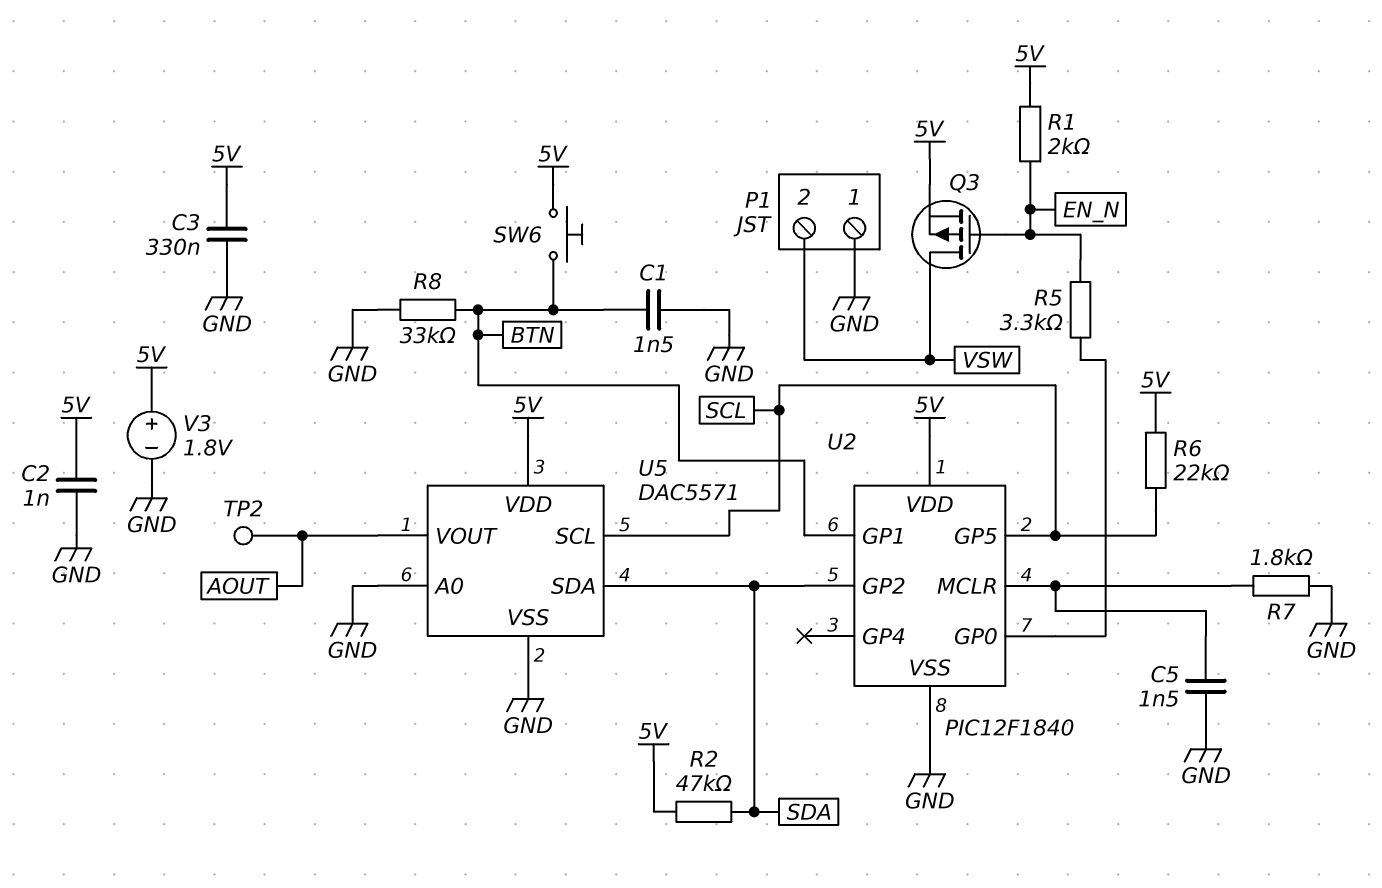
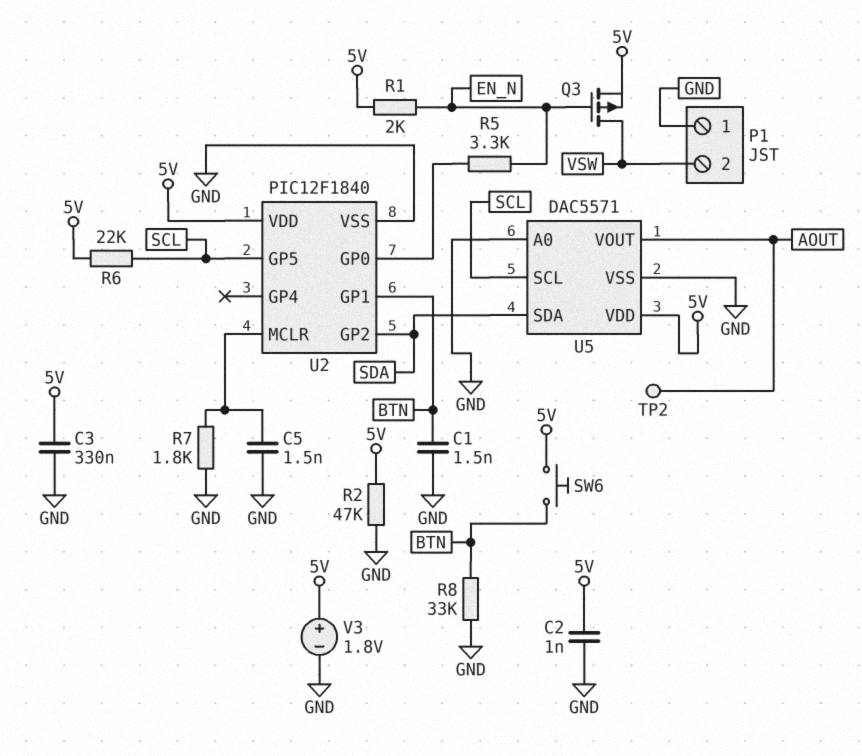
R2: 47k (5V, SDA) -> 47k (5V, GND)

